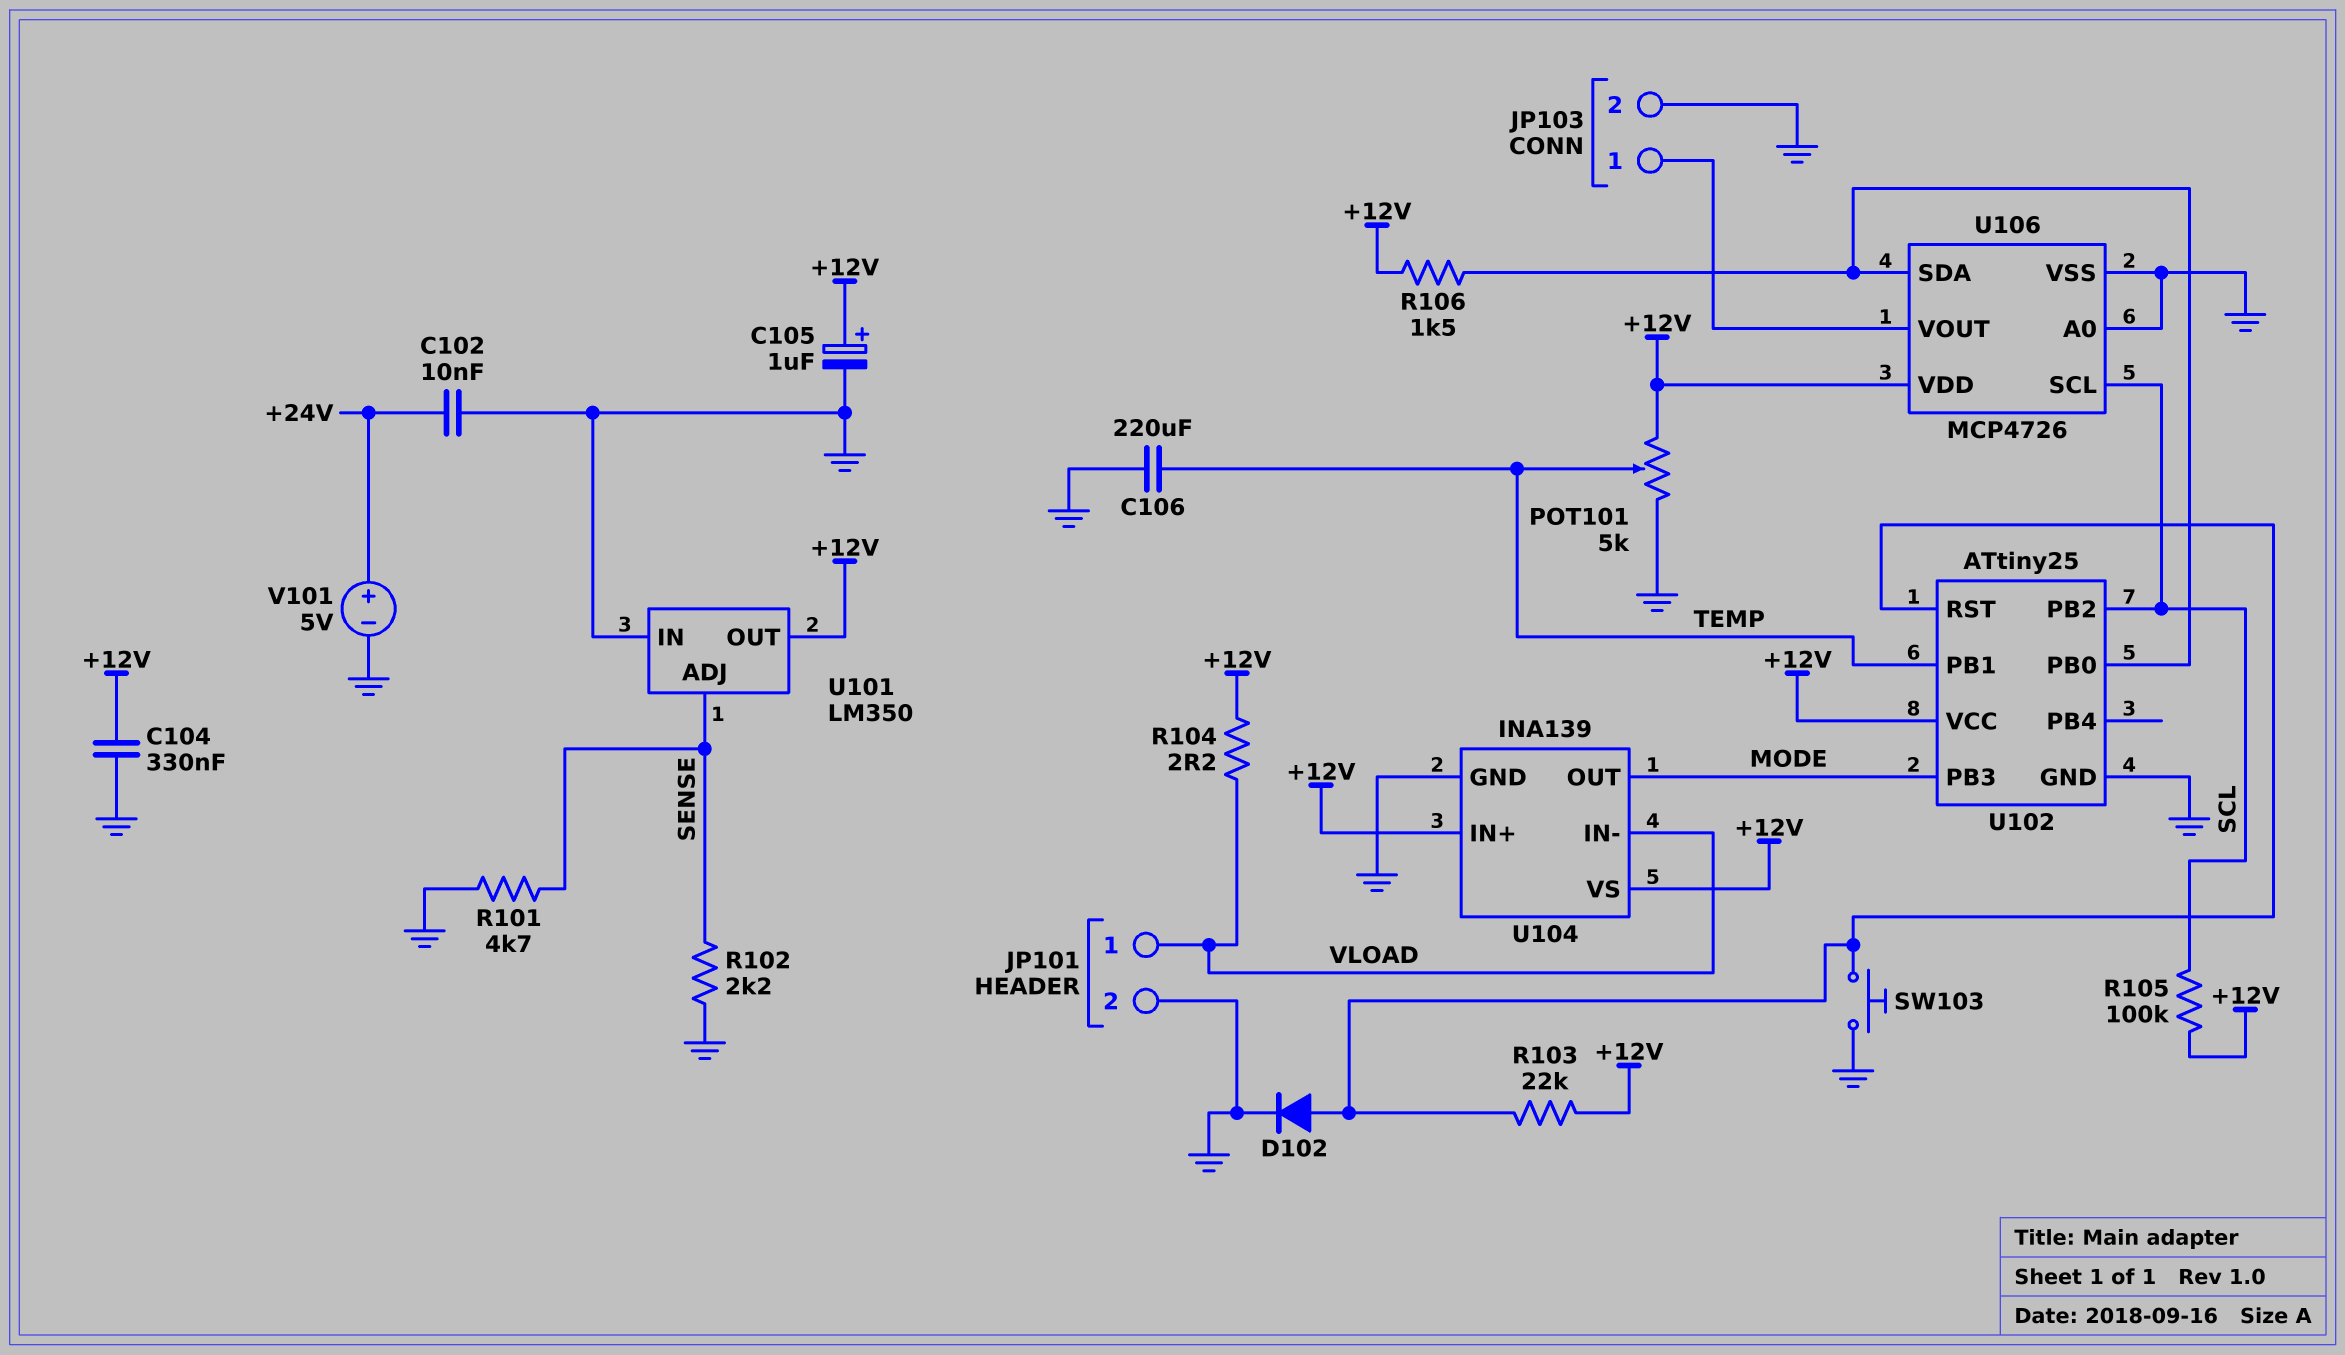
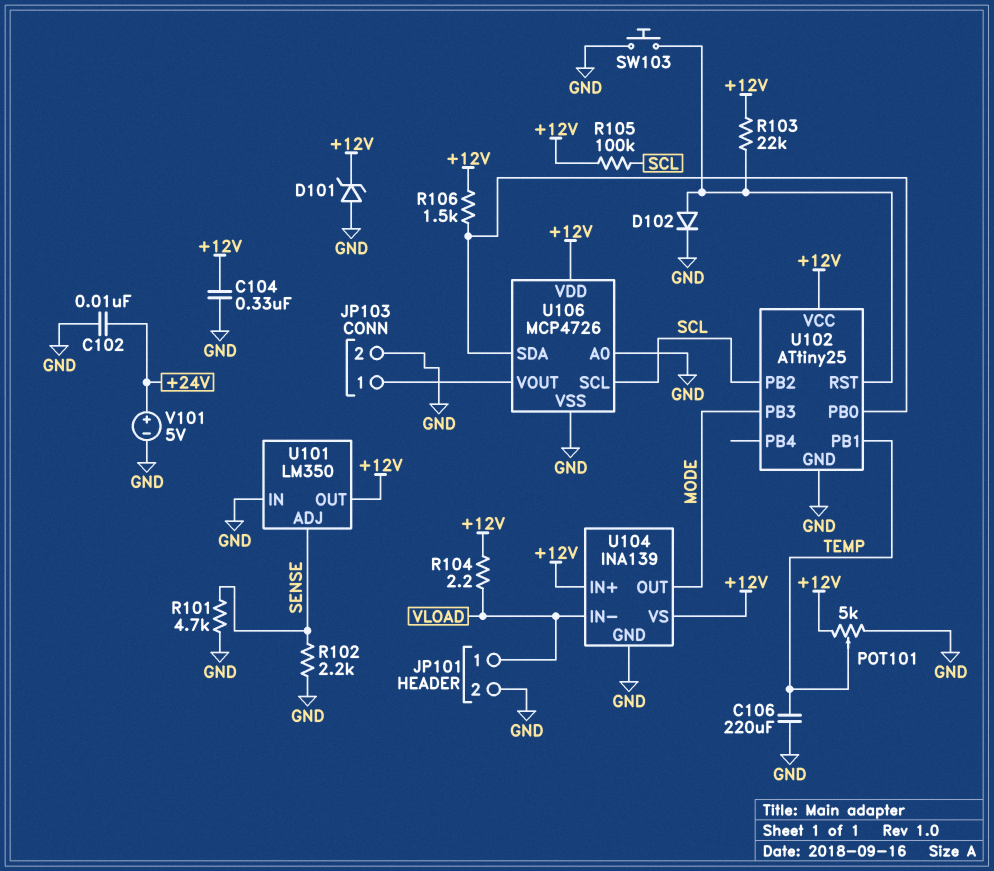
C105: 1uF (plus +12V, minus GND) -> none
D101: none -> zener (A GND, K +12V)

